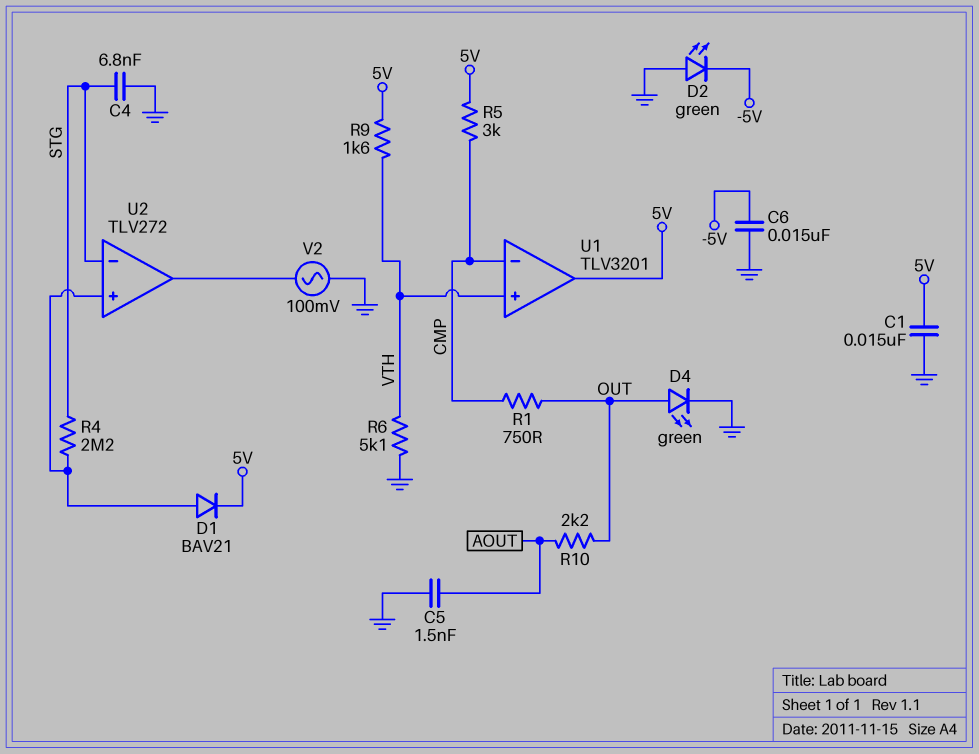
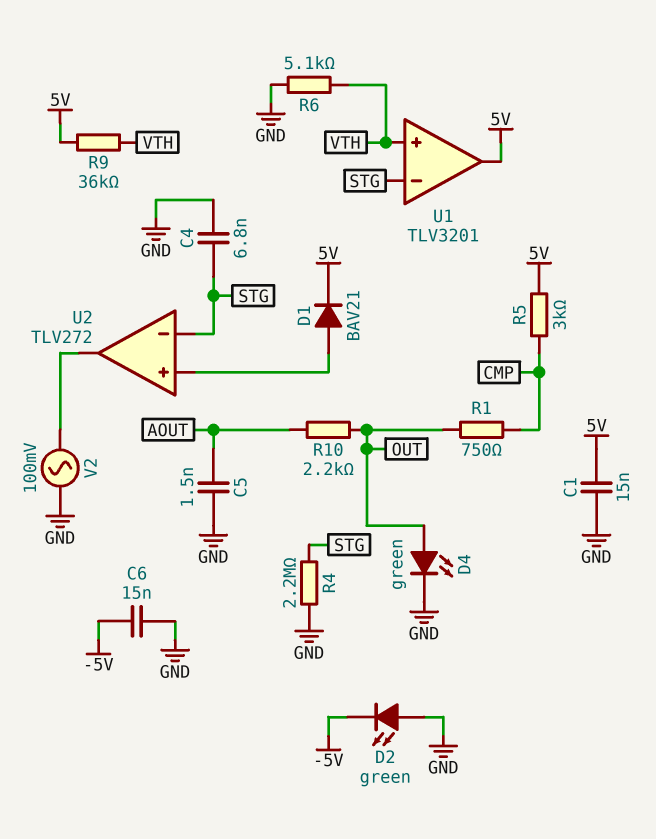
R4: 2.2M (STG, U2/in+) -> 2.2M (GND, STG)
R9: 1.6k (5V, VTH) -> 36k (5V, VTH)
U1 pin in-: CMP -> STG

